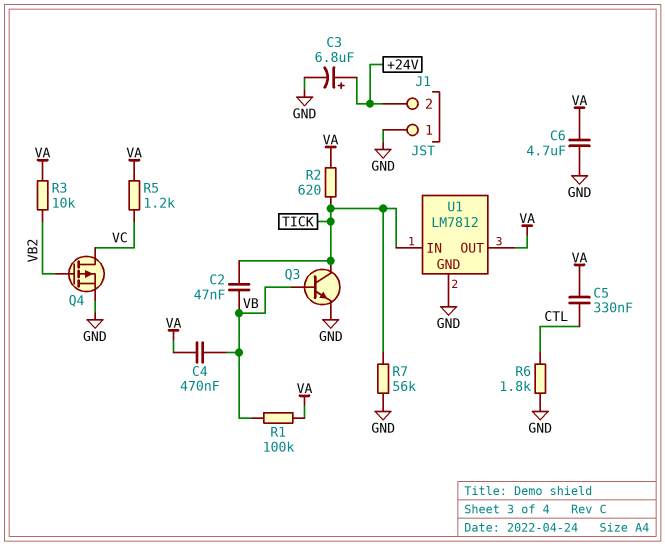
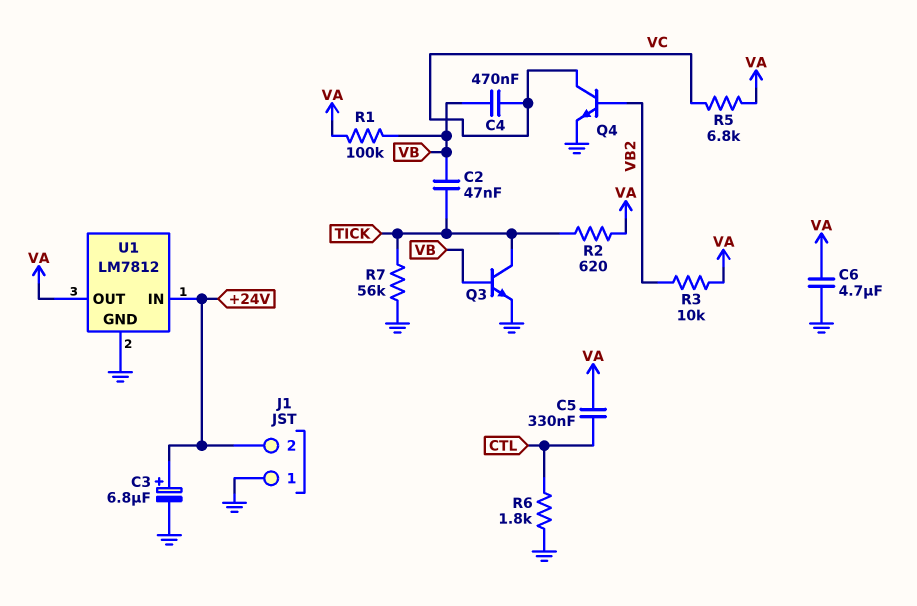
C4: 470nF (VA, VB) -> 470nF (VB, VC)
Q4: PMOS (G VB2, D VC, S GND) -> NPN (B VB2, C VC, E GND)
R5: 1.2k (VA, VC) -> 6.8k (VA, VC)
U1 pin IN: TICK -> +24V

